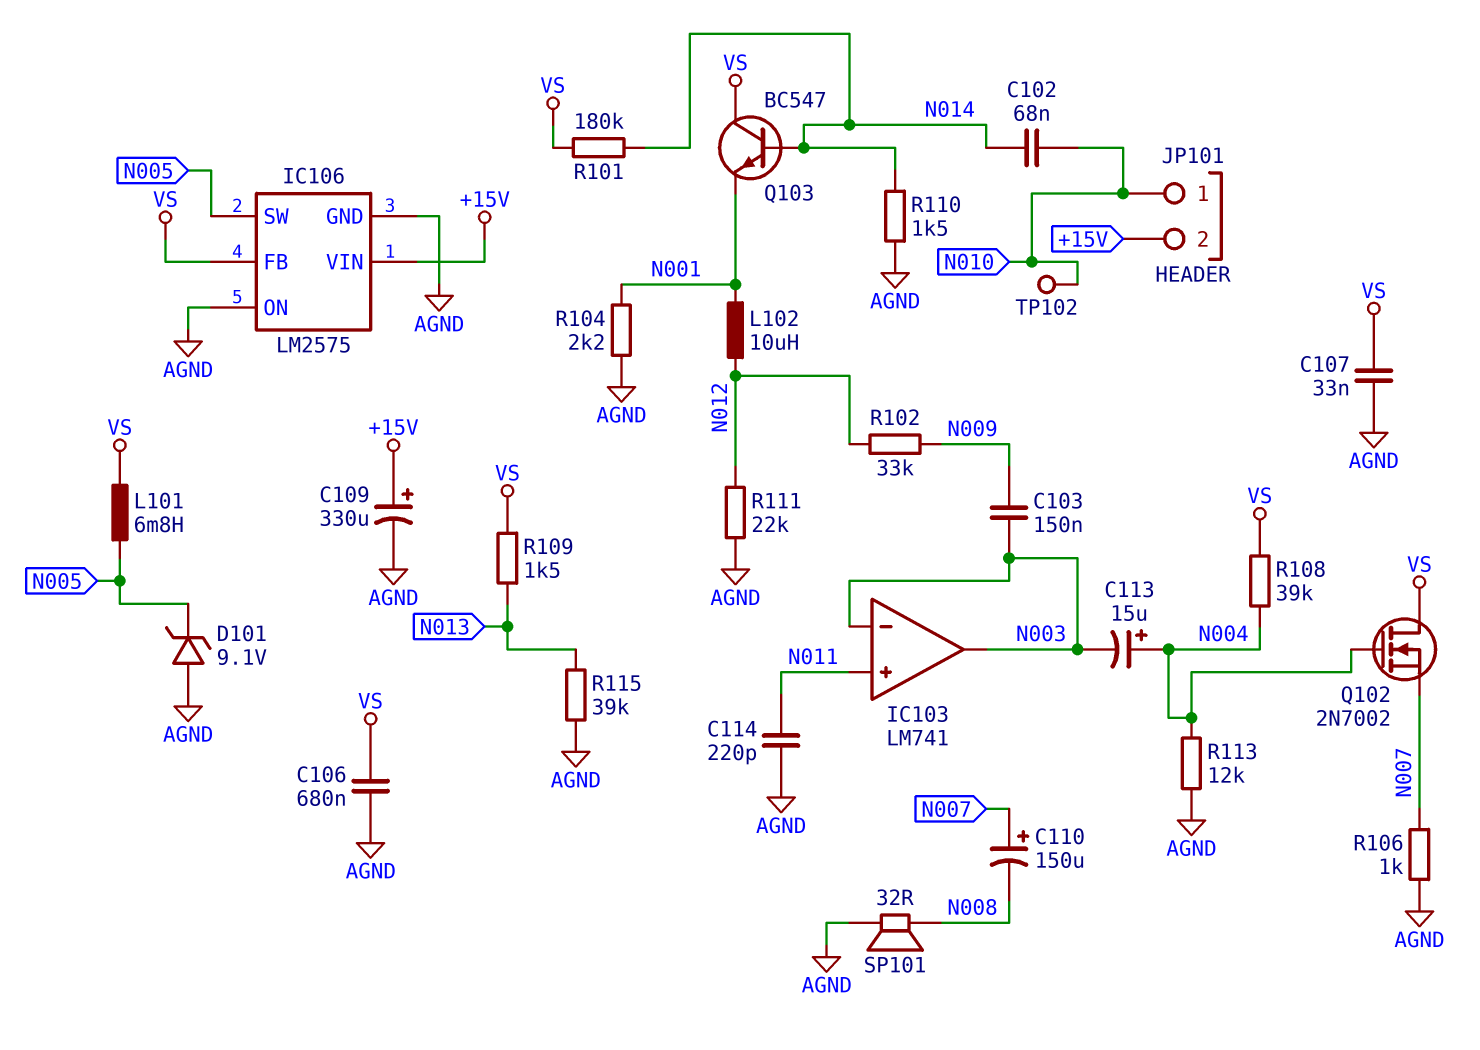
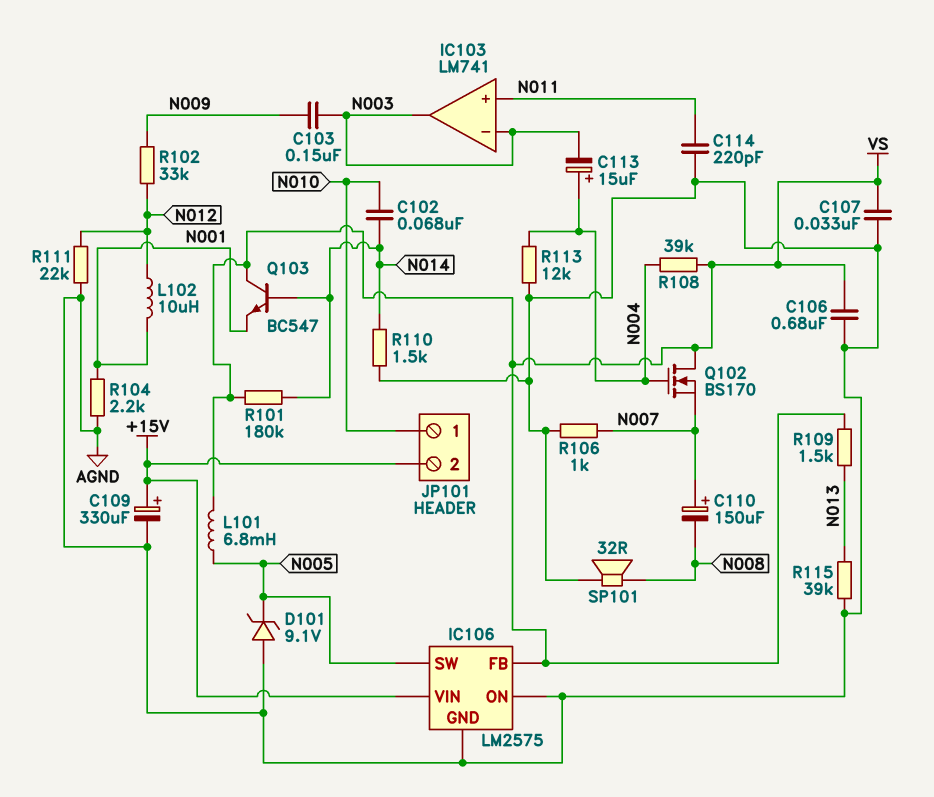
Q102: NMOS 2N7002 (G N004, D VS, S N007) -> NMOS BS170 (G N004, D VS, S N007)
TP102: test point (N010) -> none

